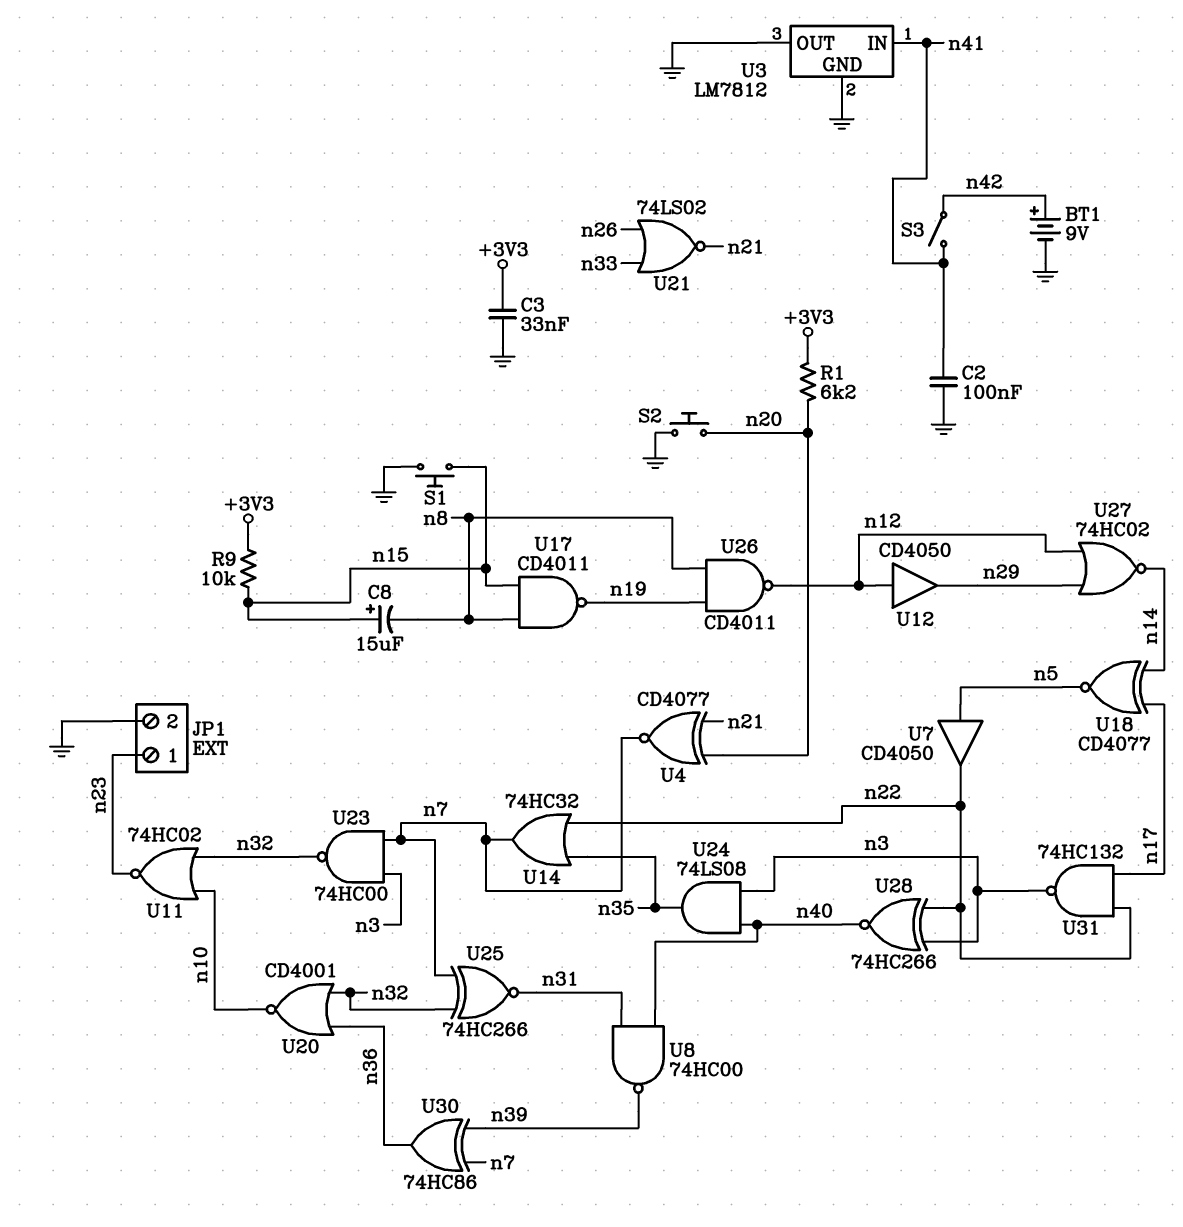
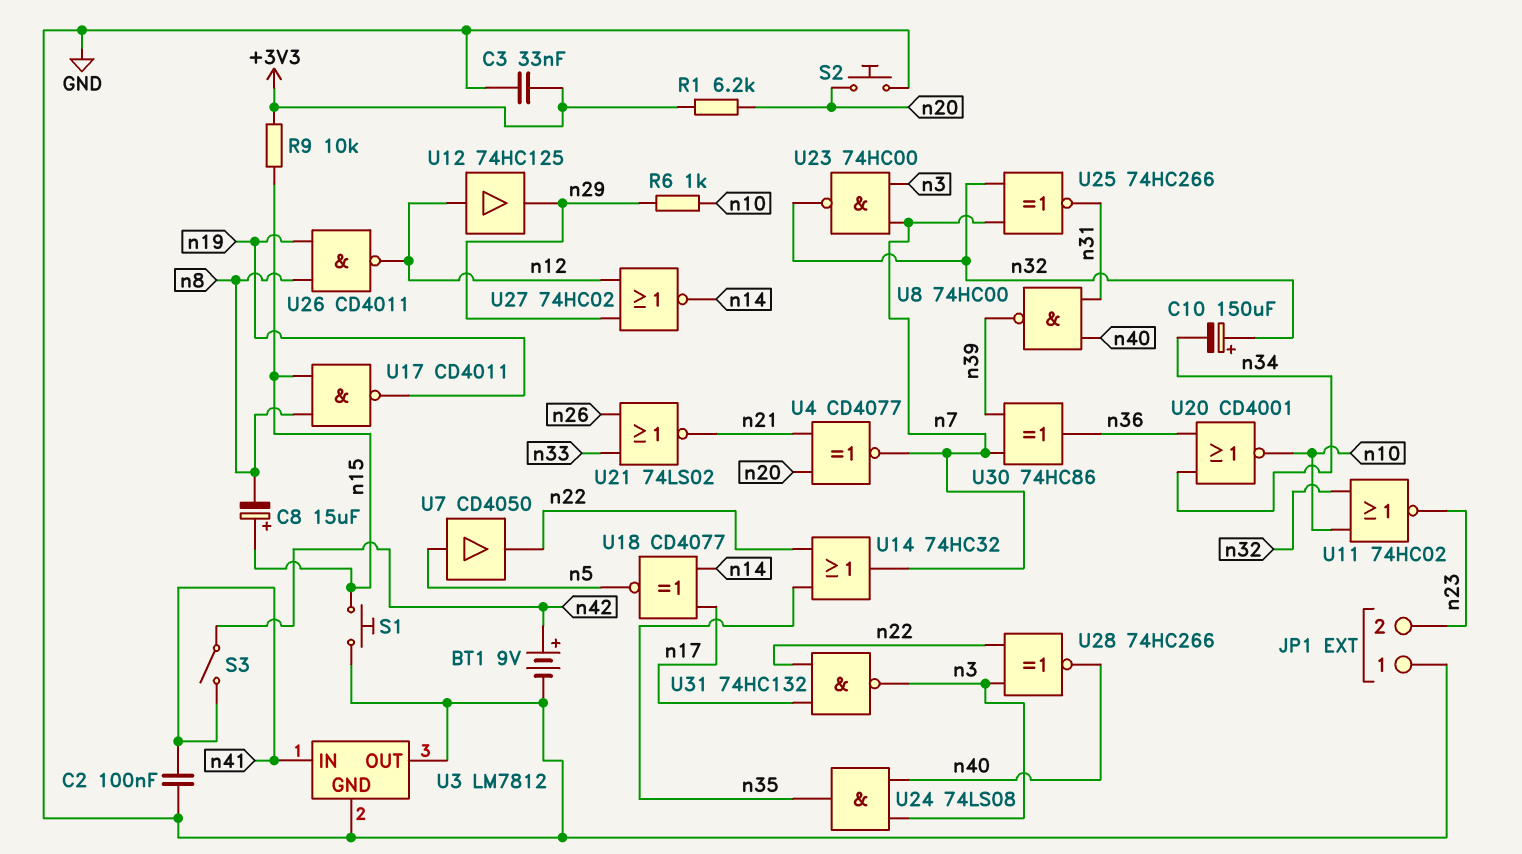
C10: none -> 150uF (plus n32, minus n34)
JP1 pin 1: n23 -> GND
JP1 pin 2: GND -> n23
R6: none -> 1k (n10, n29)
U12: buffer CD4050 (in n12, out n29) -> buffer 74HC125 (in n12, out n29)
U20: NOR CD4001 (in n32, in n36, out n10) -> NOR CD4001 (in n34, in n36, out n10)

